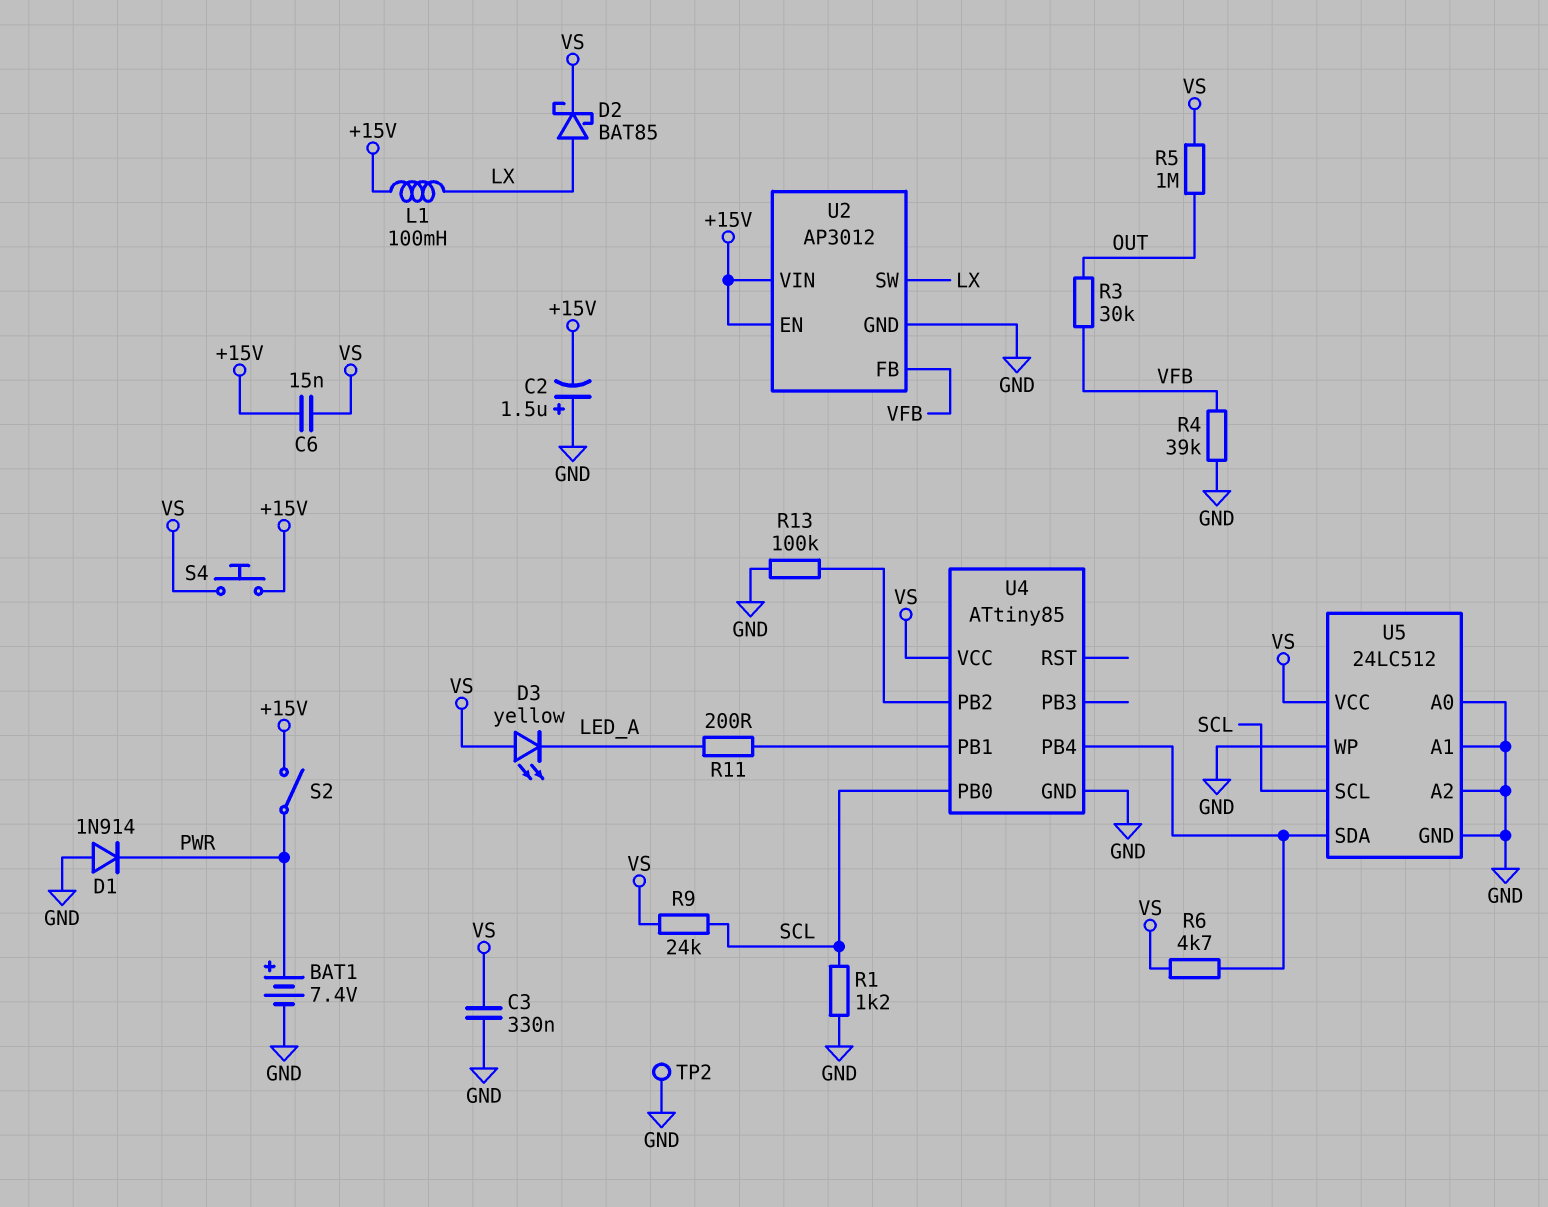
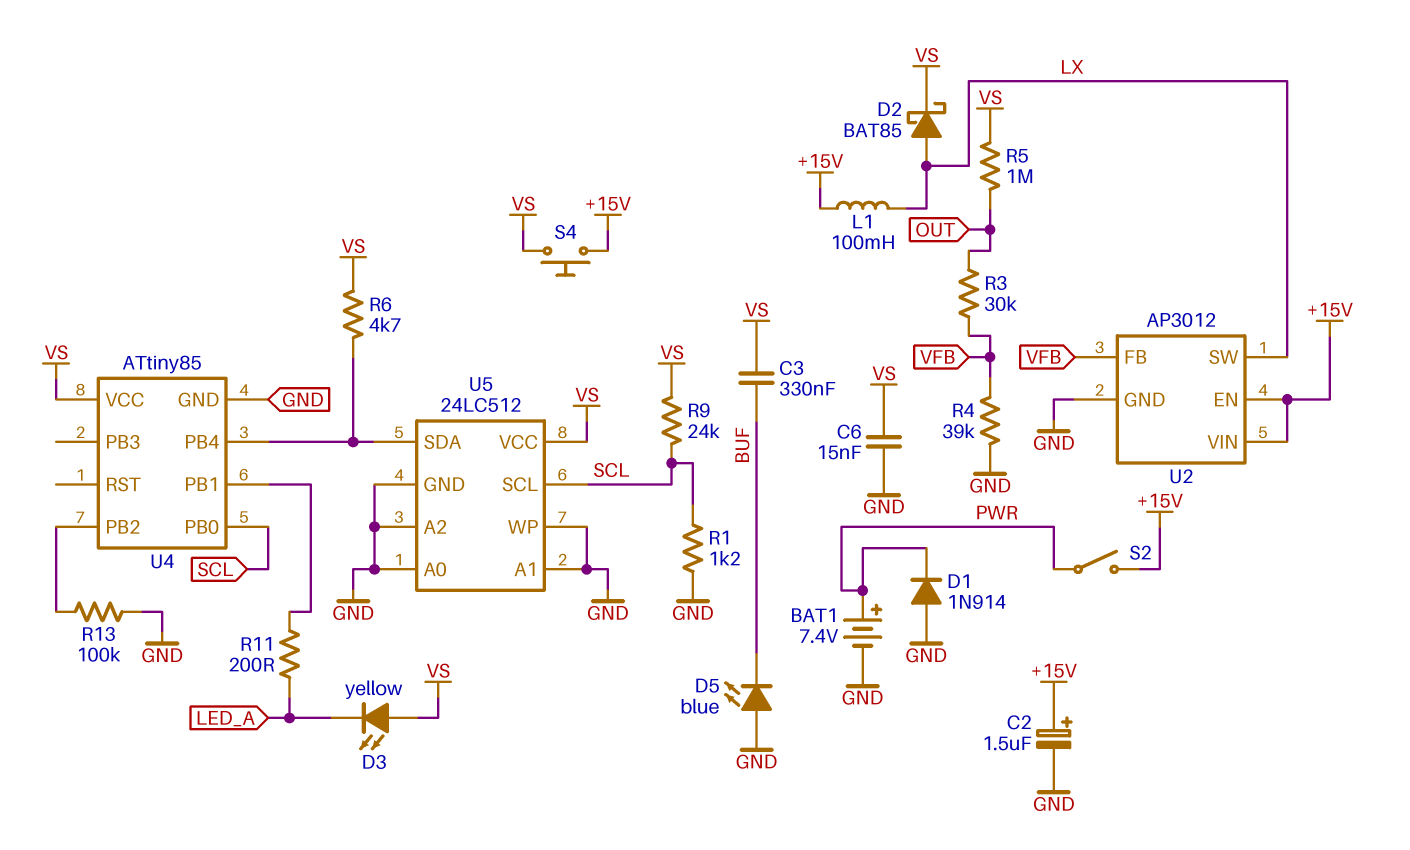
C2: 1.5uF (plus GND, minus +15V) -> 1.5uF (plus +15V, minus GND)
C3: 330nF (GND, VS) -> 330nF (BUF, VS)
C6: 15nF (+15V, VS) -> 15nF (GND, VS)
D5: none -> LED blue (A GND, K BUF)
TP2: test point (GND) -> none

